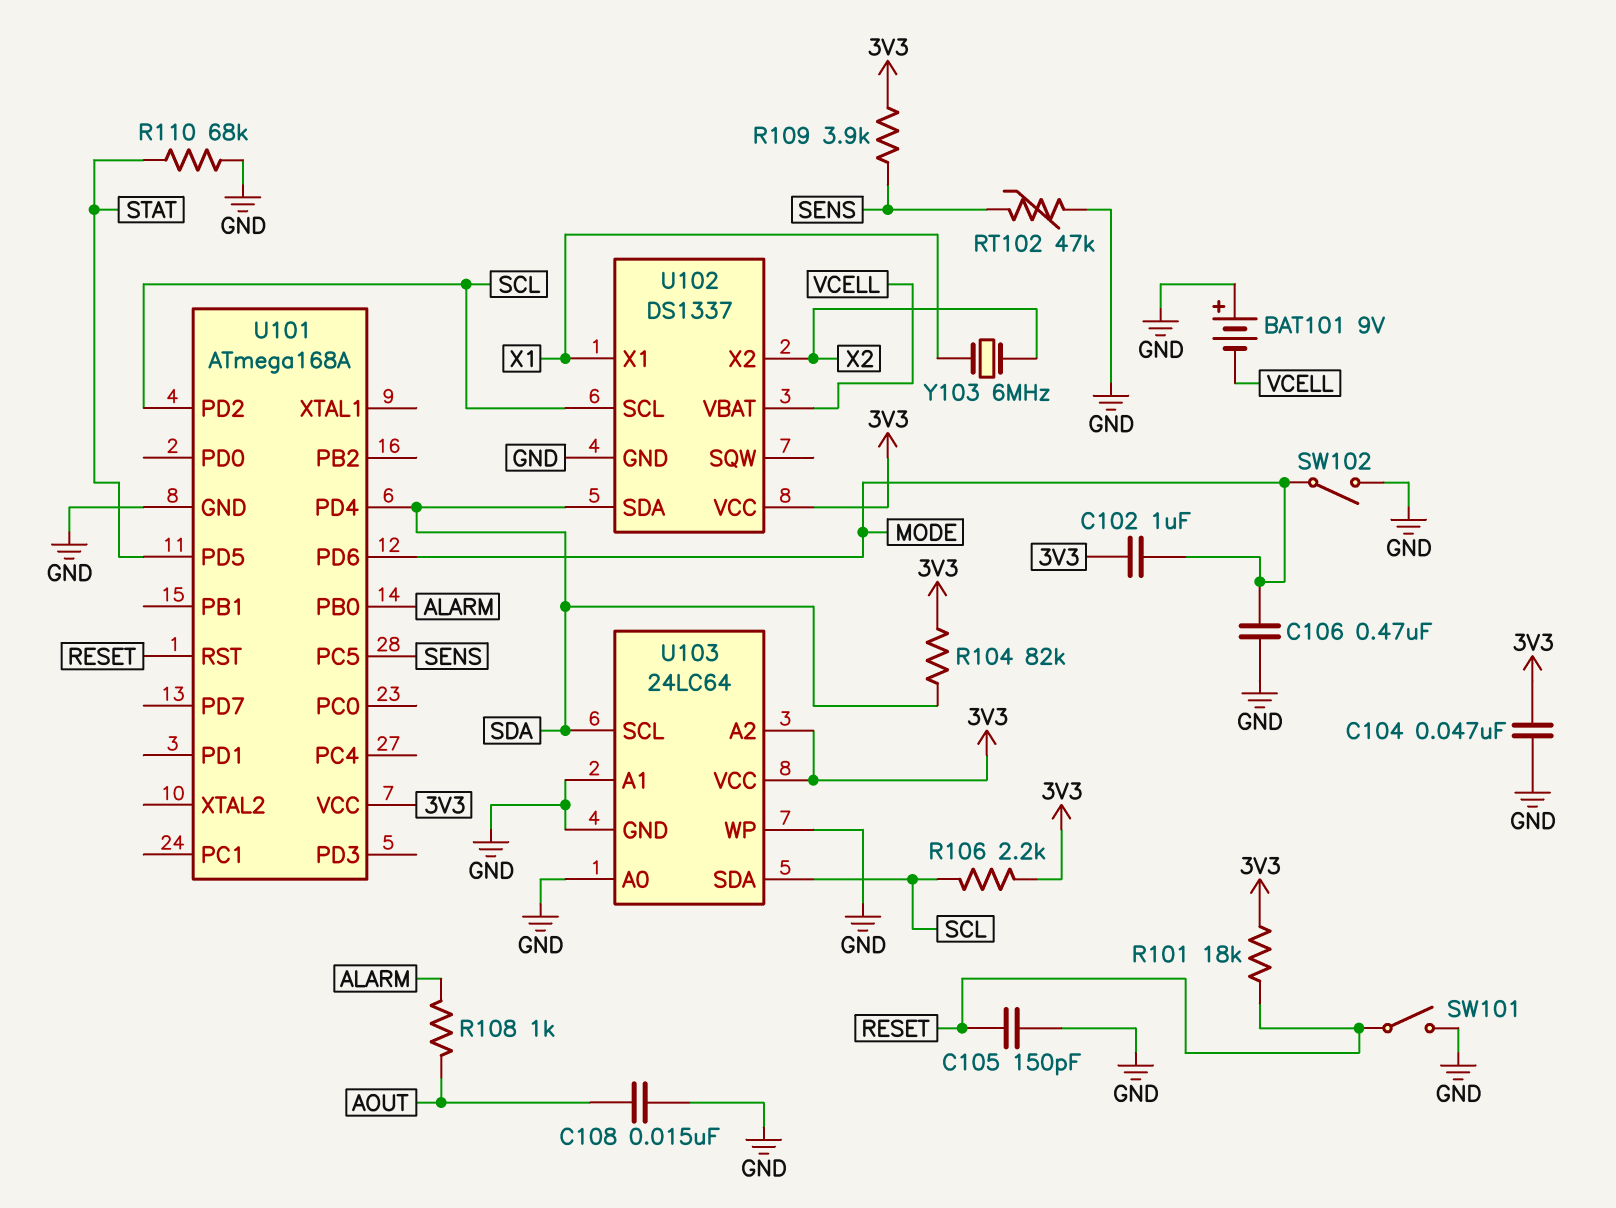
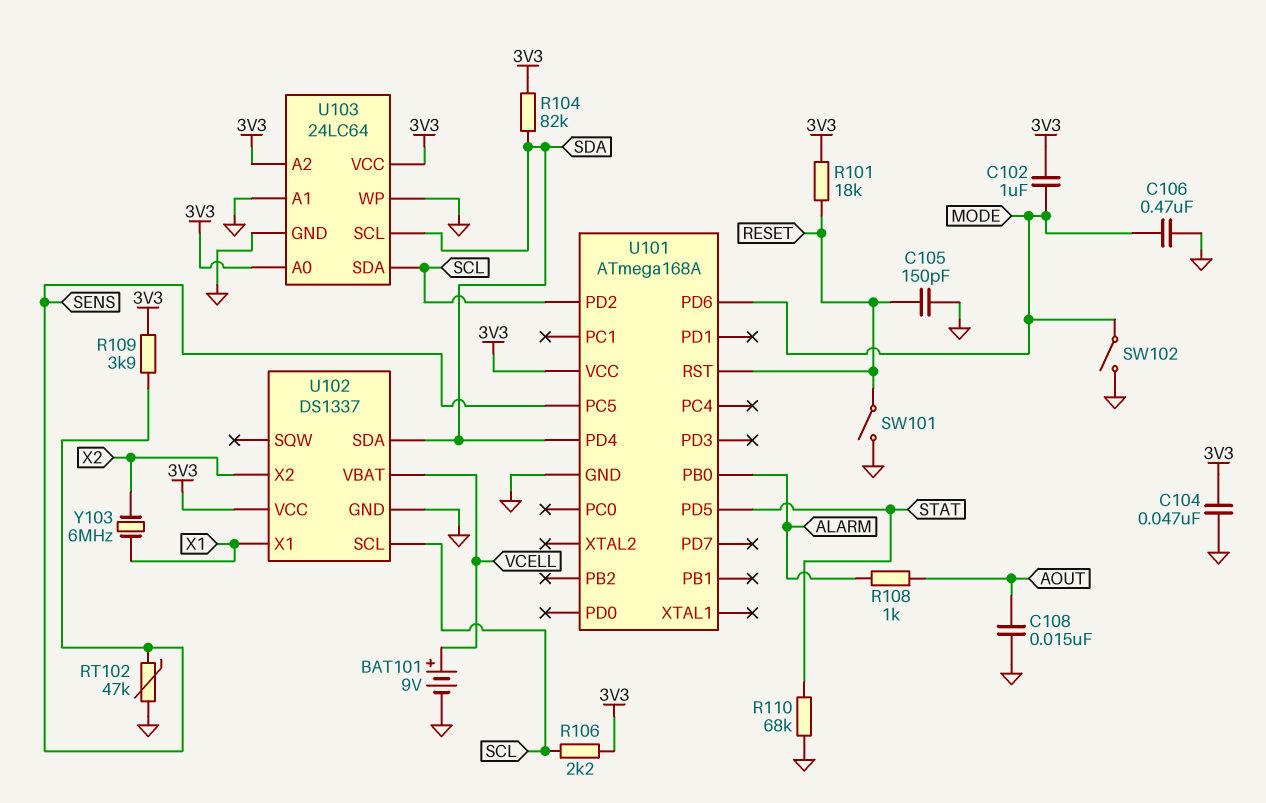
BAT101: 9V (plus GND, minus VCELL) -> 9V (plus VCELL, minus GND)
U103 pin A0: GND -> 3V3

